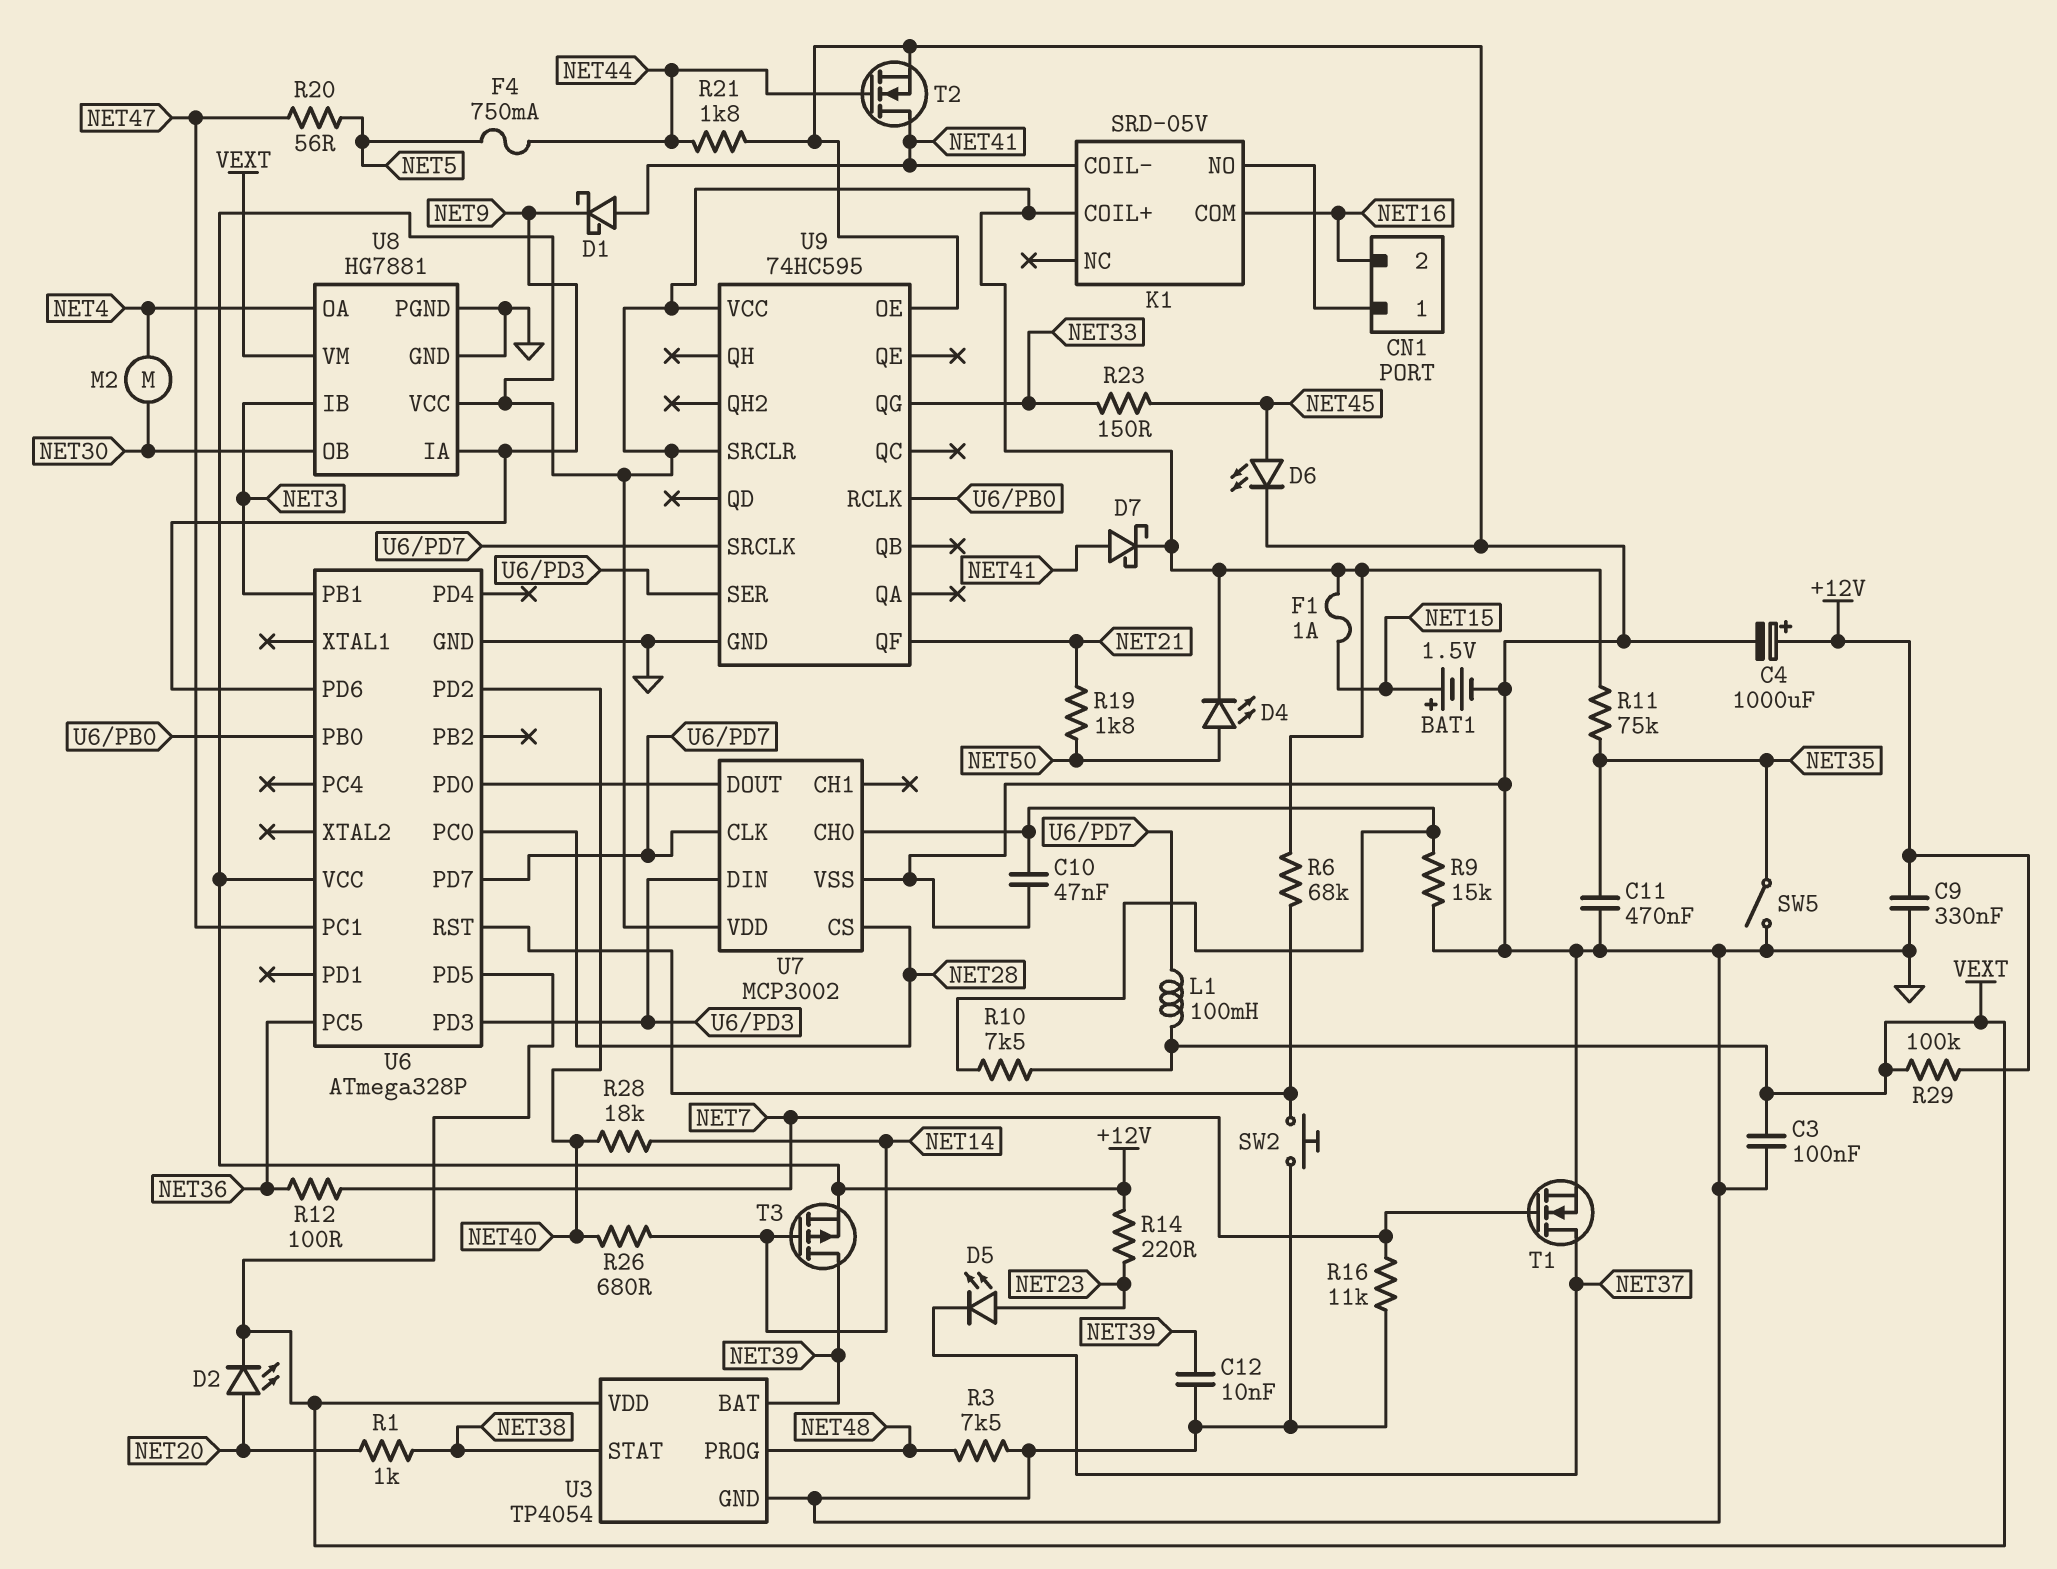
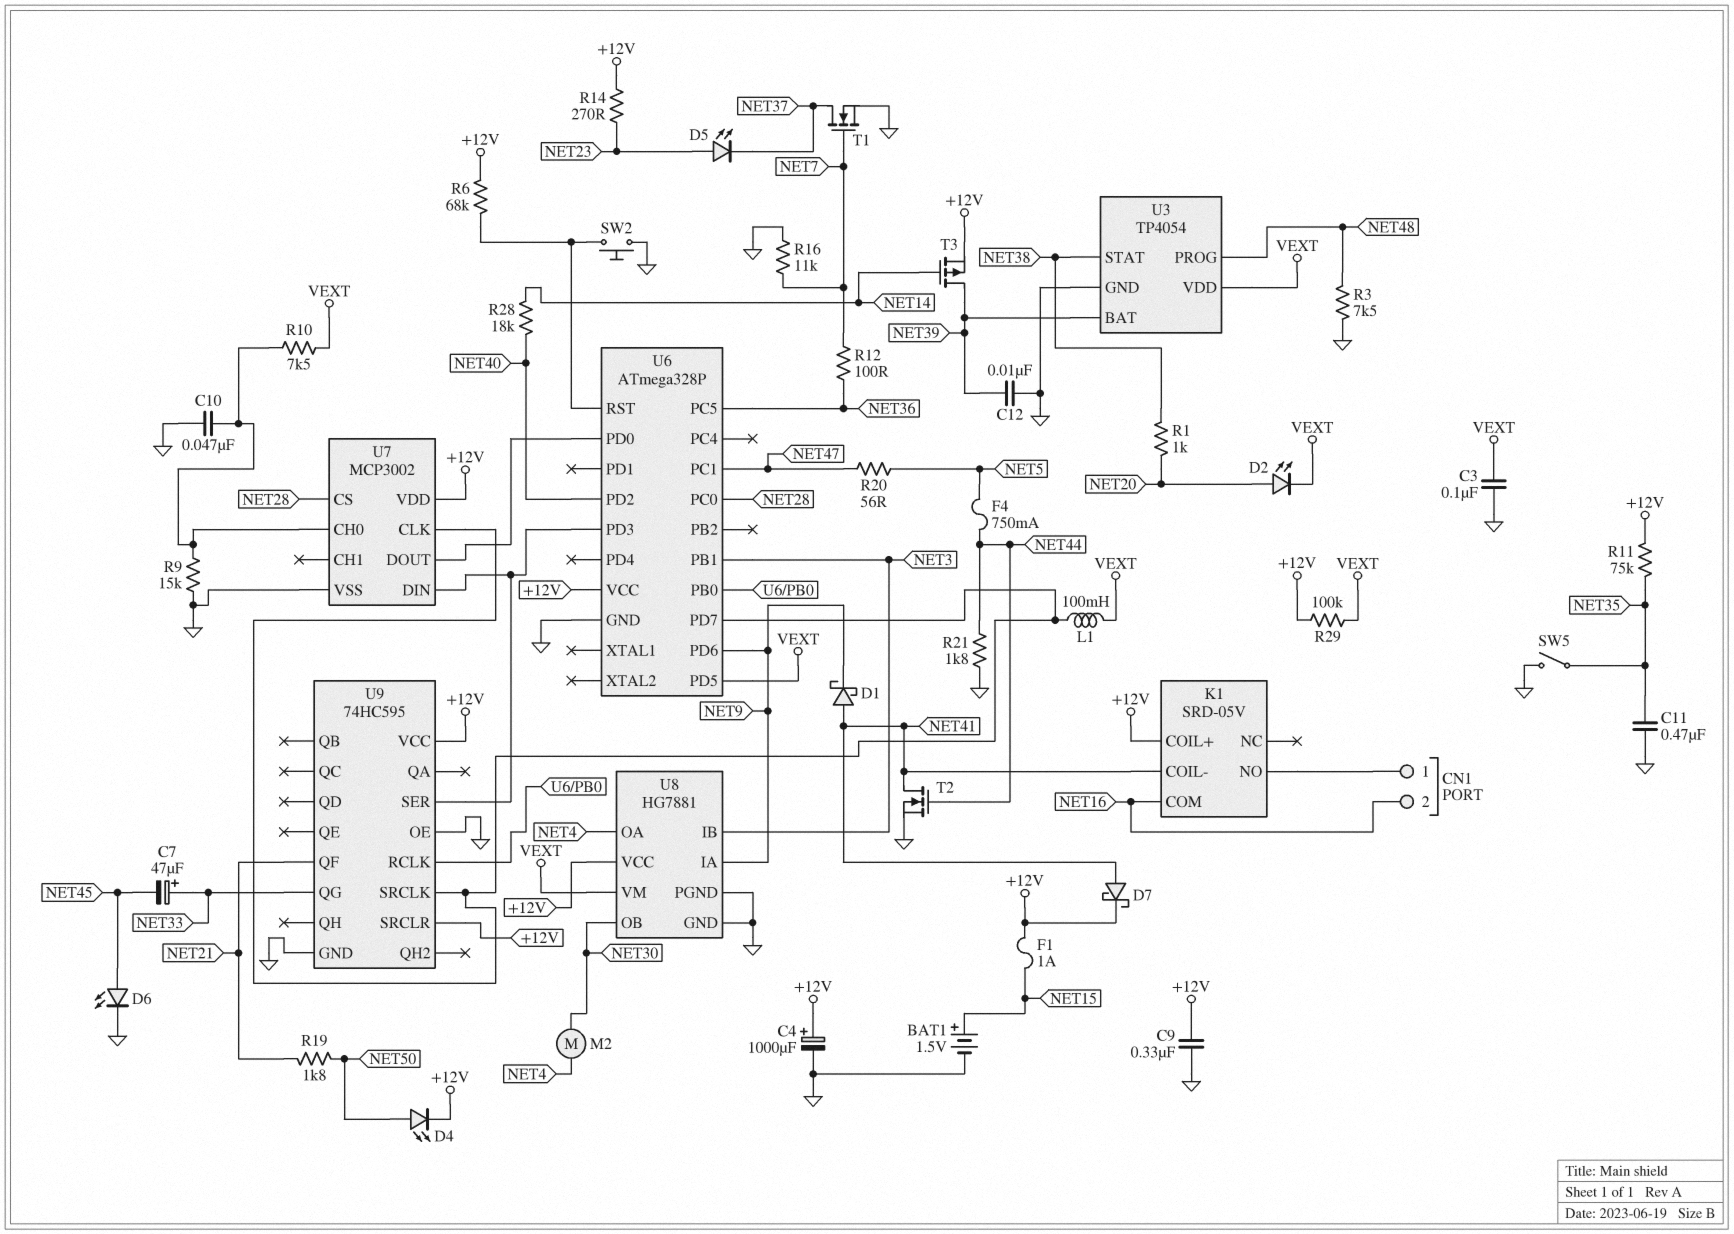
C7: none -> 47uF (plus NET33, minus NET45)
R14: 220 (+12V, NET23) -> 270 (+12V, NET23)
R23: 150 (NET33, NET45) -> none
R26: 680 (NET14, NET40) -> none

